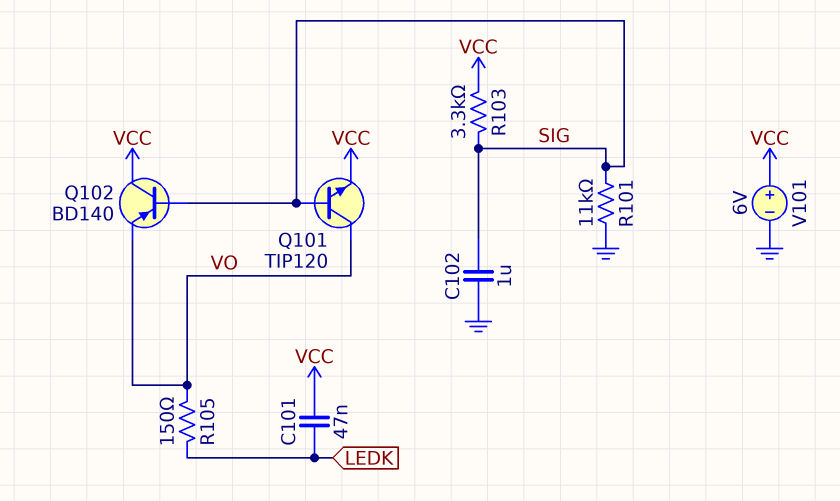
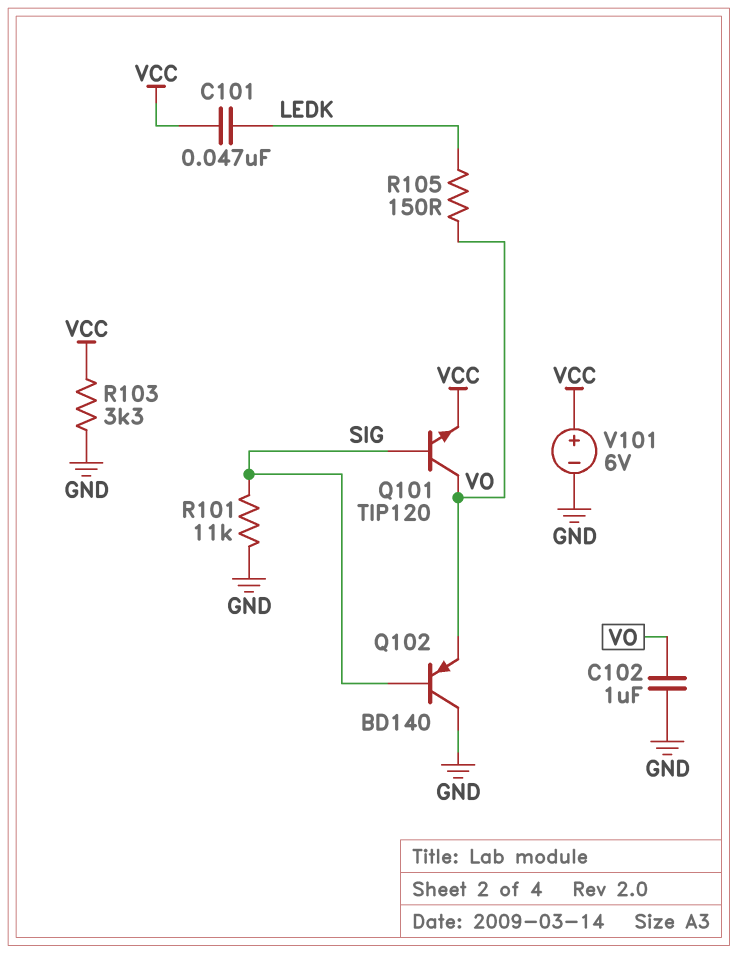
C102: 1uF (GND, SIG) -> 1uF (GND, VO)
Q102: PNP BD140 (B SIG, C VCC, E VO) -> PNP BD140 (B SIG, C GND, E VO)
R103: 3.3k (SIG, VCC) -> 3.3k (GND, VCC)

